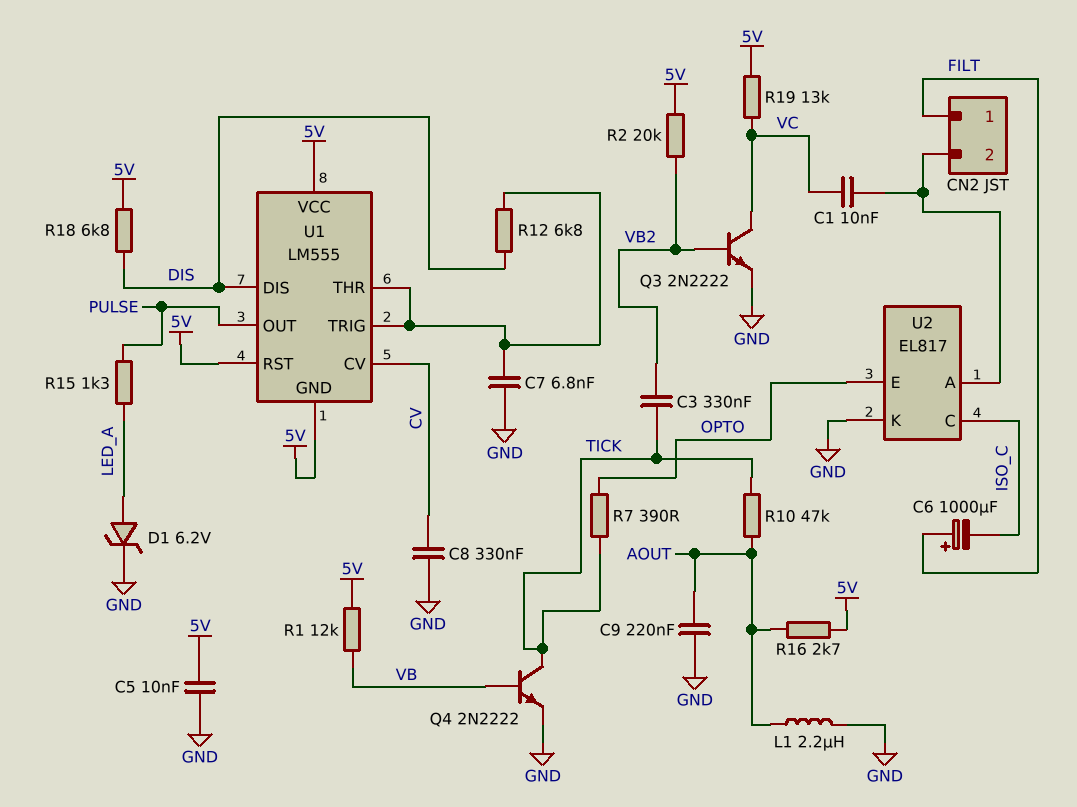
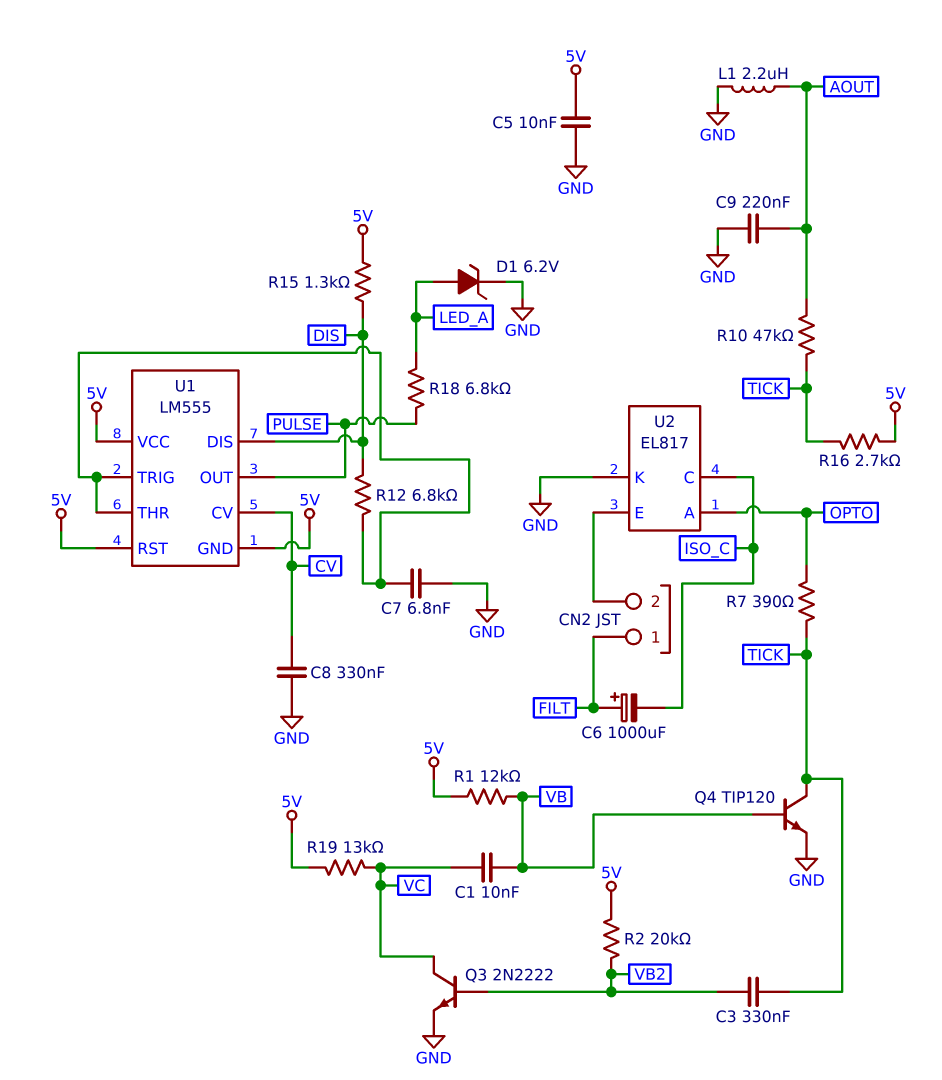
C1: 10nF (CN2/2, VC) -> 10nF (VB, VC)
Q4: NPN 2N2222 (B VB, C TICK, E GND) -> NPN TIP120 (B VB, C TICK, E GND)
R15: 1.3k (LED_A, PULSE) -> 1.3k (5V, DIS)
R16: 2.7k (5V, AOUT) -> 2.7k (5V, TICK)
R18: 6.8k (5V, DIS) -> 6.8k (LED_A, PULSE)
U2 pin A: CN2/2 -> OPTO
U2 pin E: OPTO -> CN2/2

